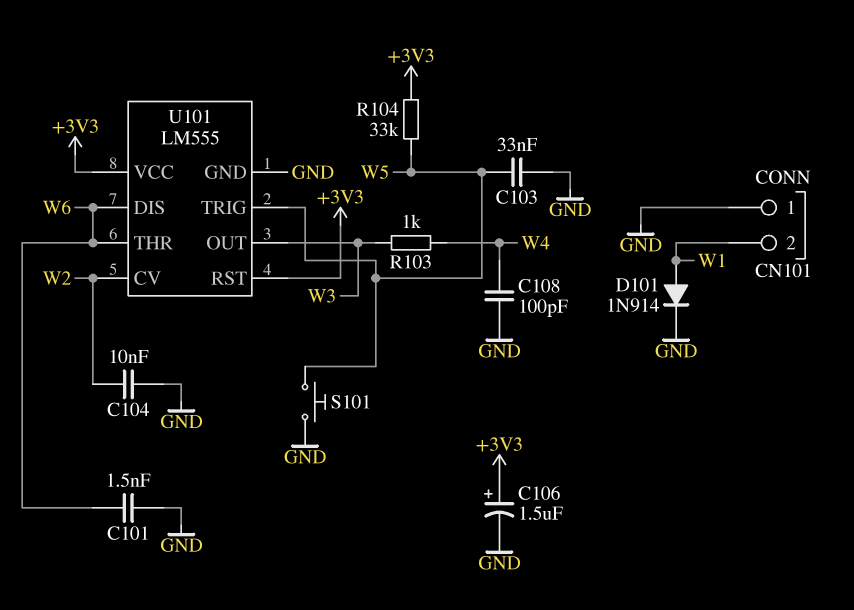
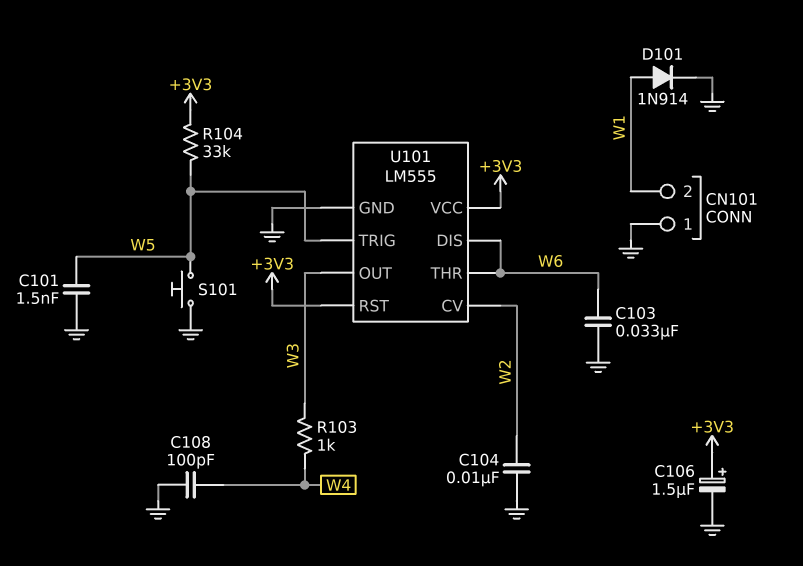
C101: 1.5nF (GND, W6) -> 1.5nF (GND, W5)
C103: 33nF (GND, W5) -> 33nF (GND, W6)

